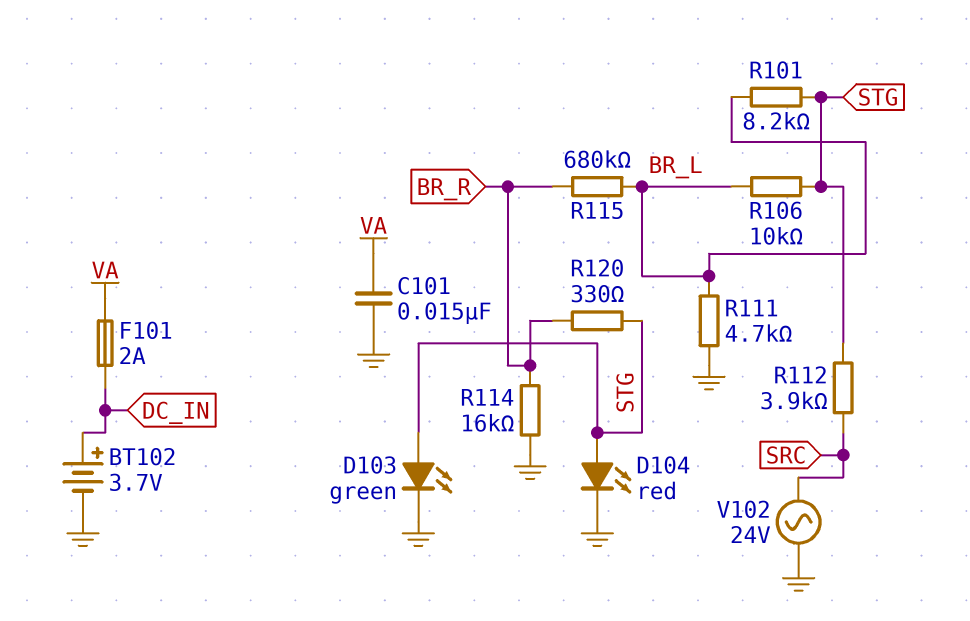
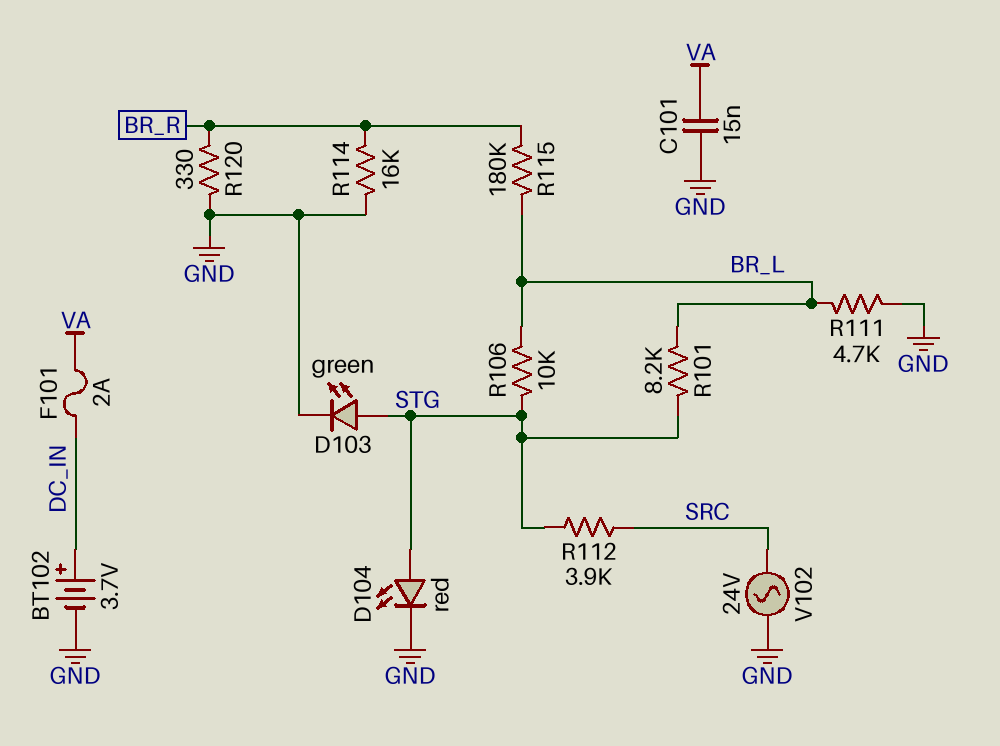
R115: 680k (BR_L, BR_R) -> 180k (BR_L, BR_R)
R120: 330 (BR_R, STG) -> 330 (BR_R, GND)

